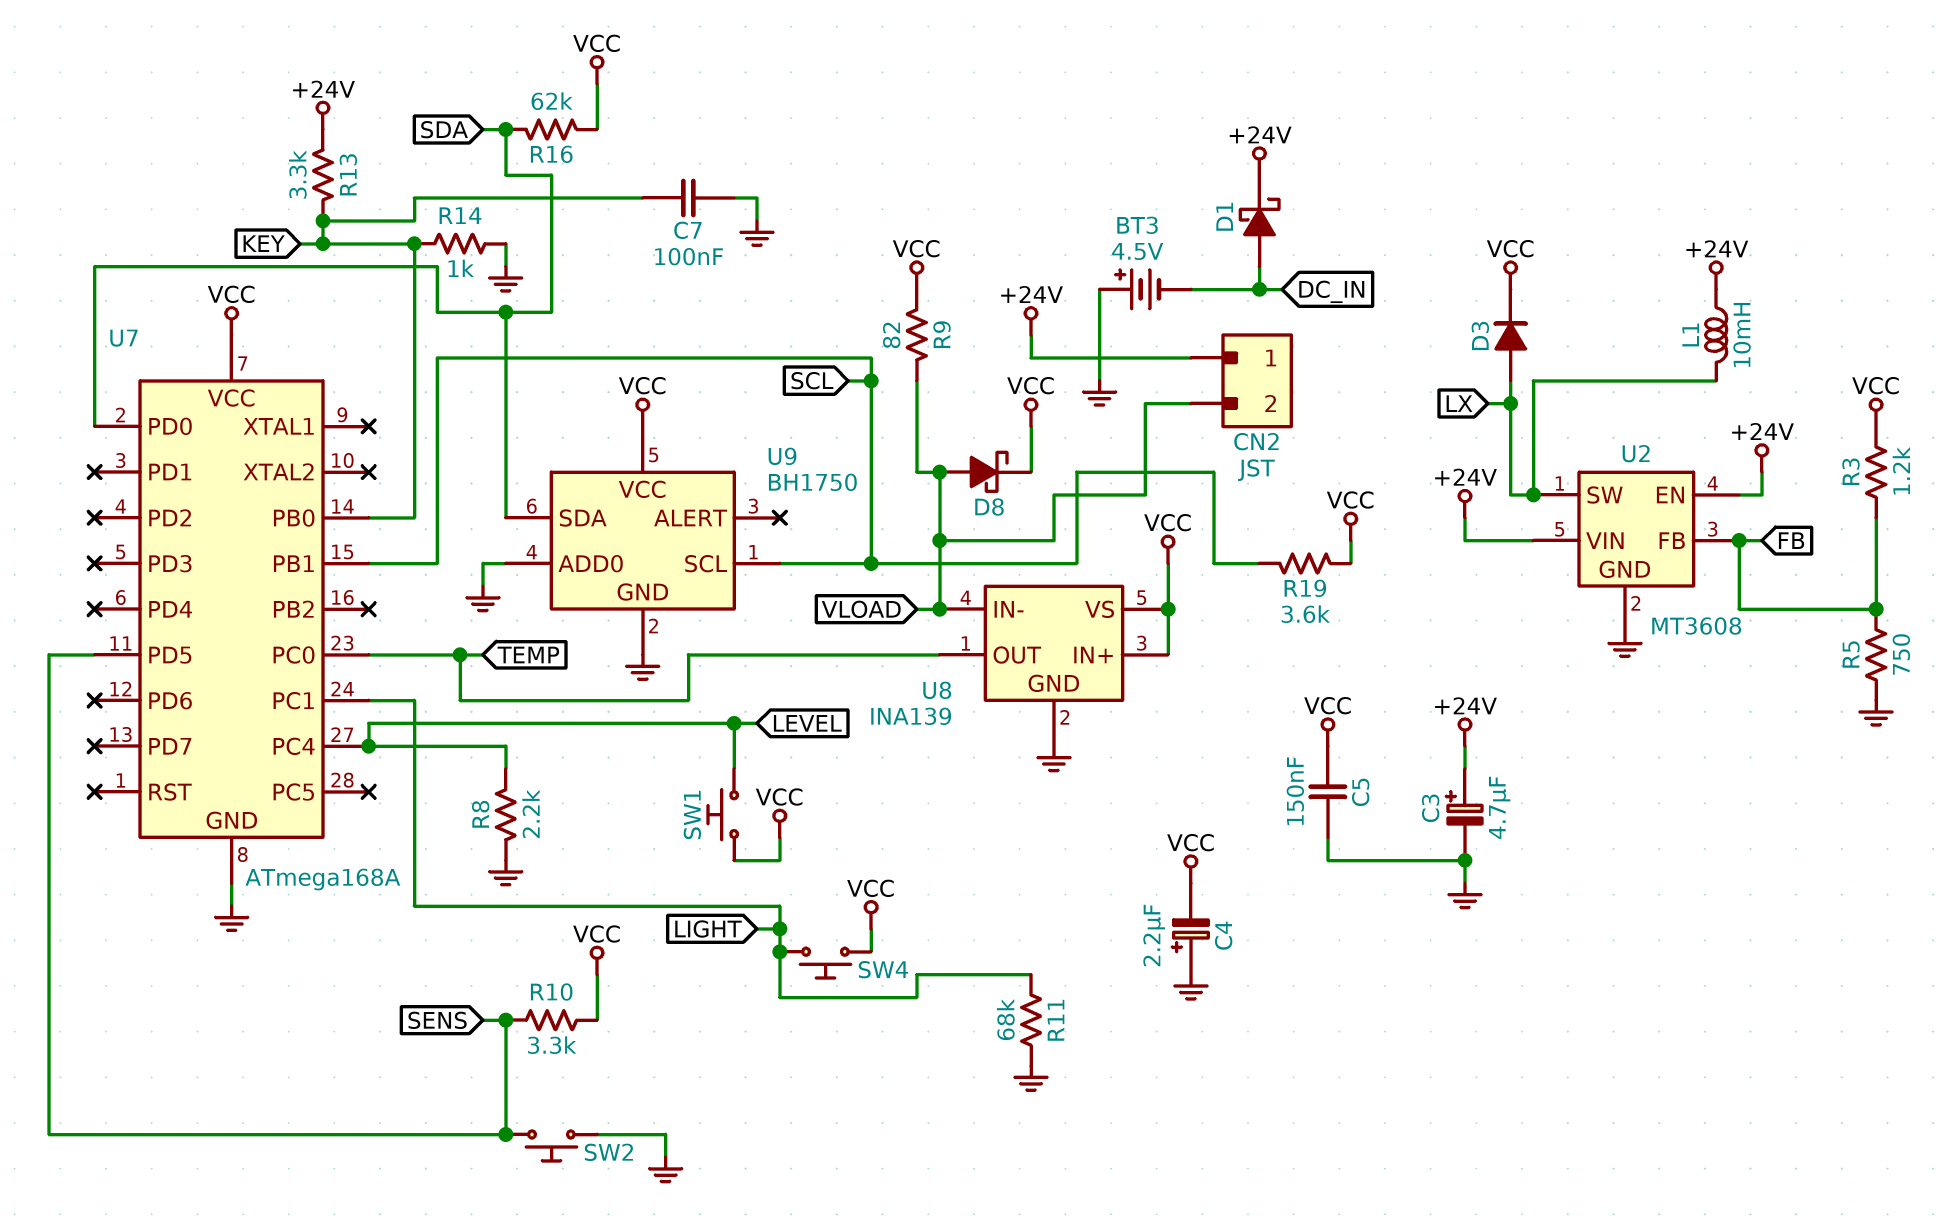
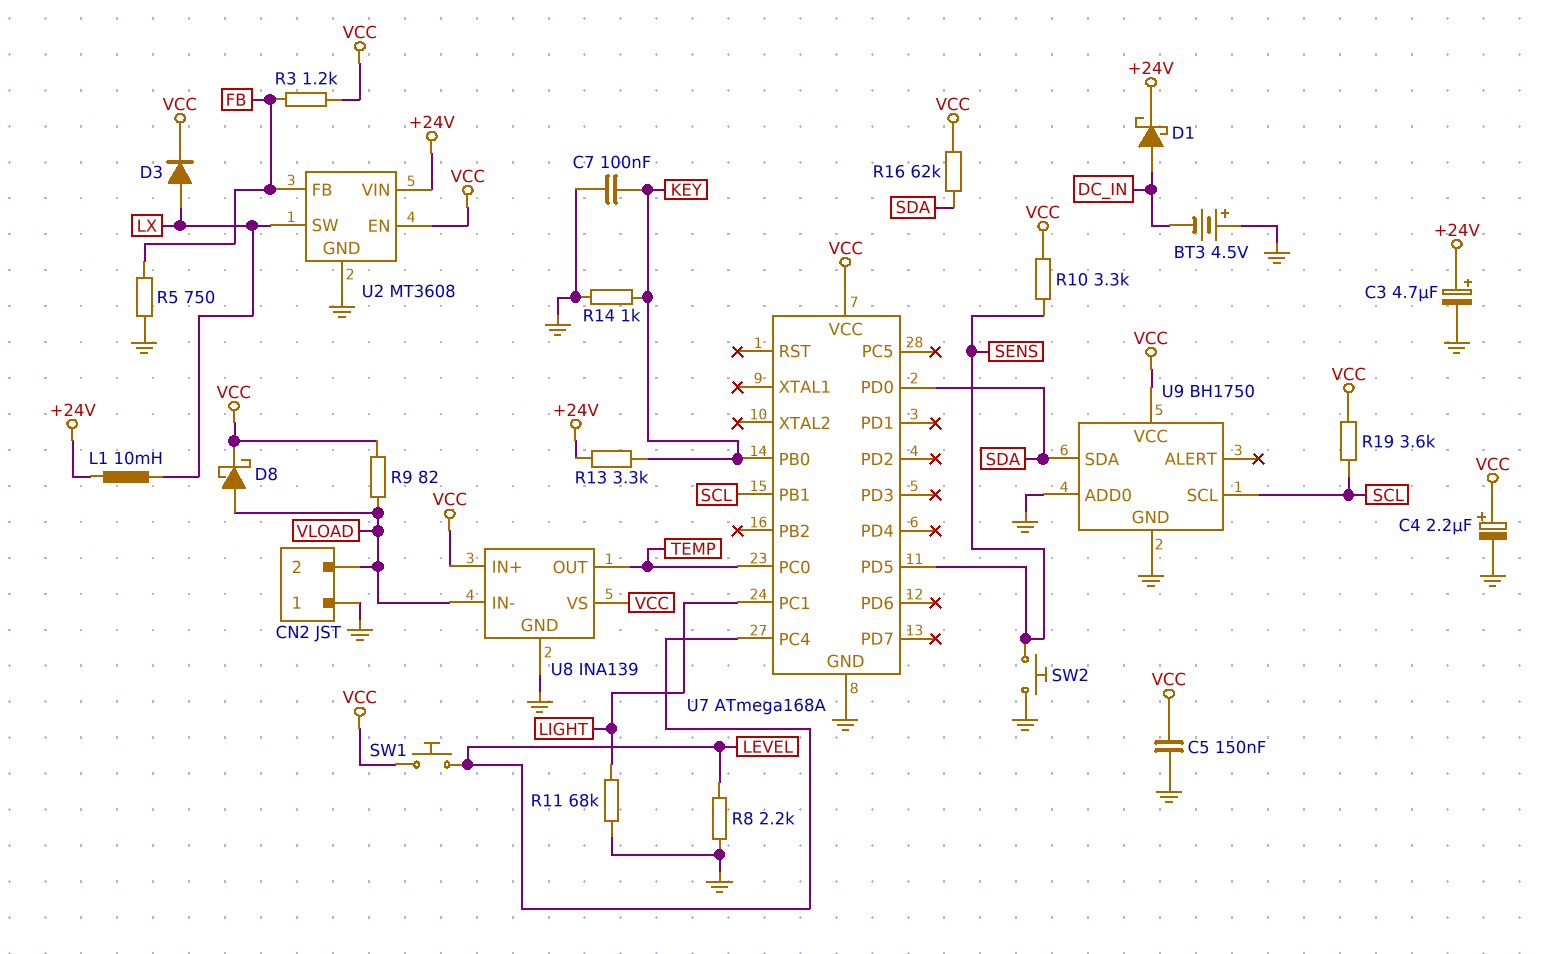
C4: 2.2uF (plus GND, minus VCC) -> 2.2uF (plus VCC, minus GND)
CN2 pin 1: +24V -> GND
SW4: button (LIGHT, VCC) -> none
U2 pin EN: +24V -> VCC

